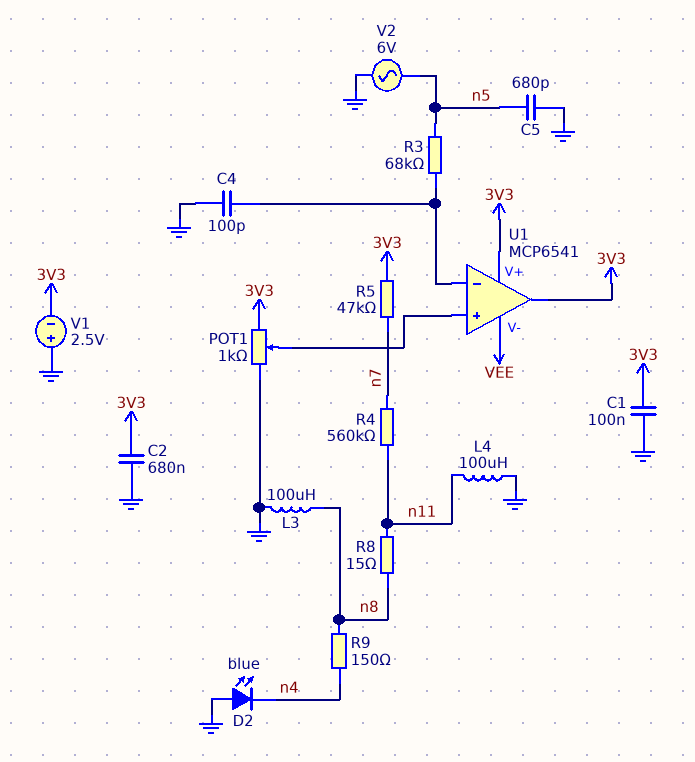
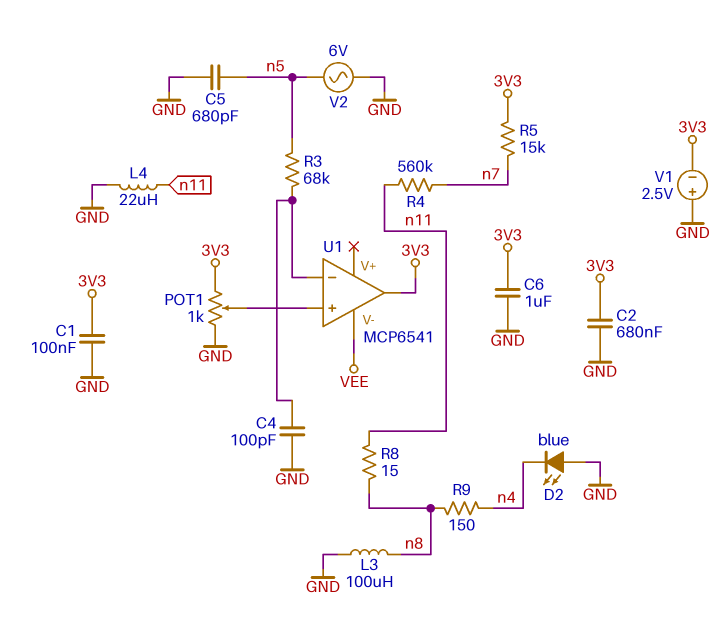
C6: none -> 1uF (3V3, GND)
L4: 100uH (GND, n11) -> 22uH (GND, n11)
R5: 47k (3V3, n7) -> 15k (3V3, n7)
U1 pin V+: 3V3 -> none

